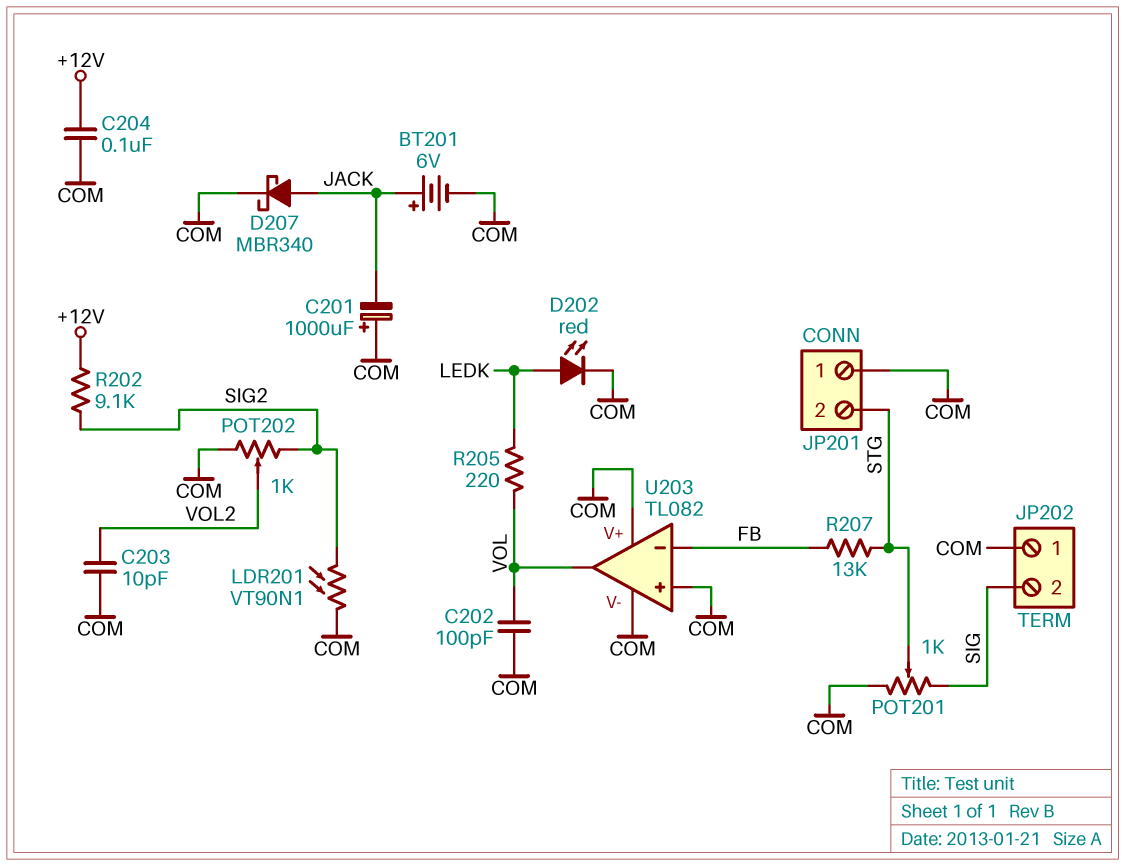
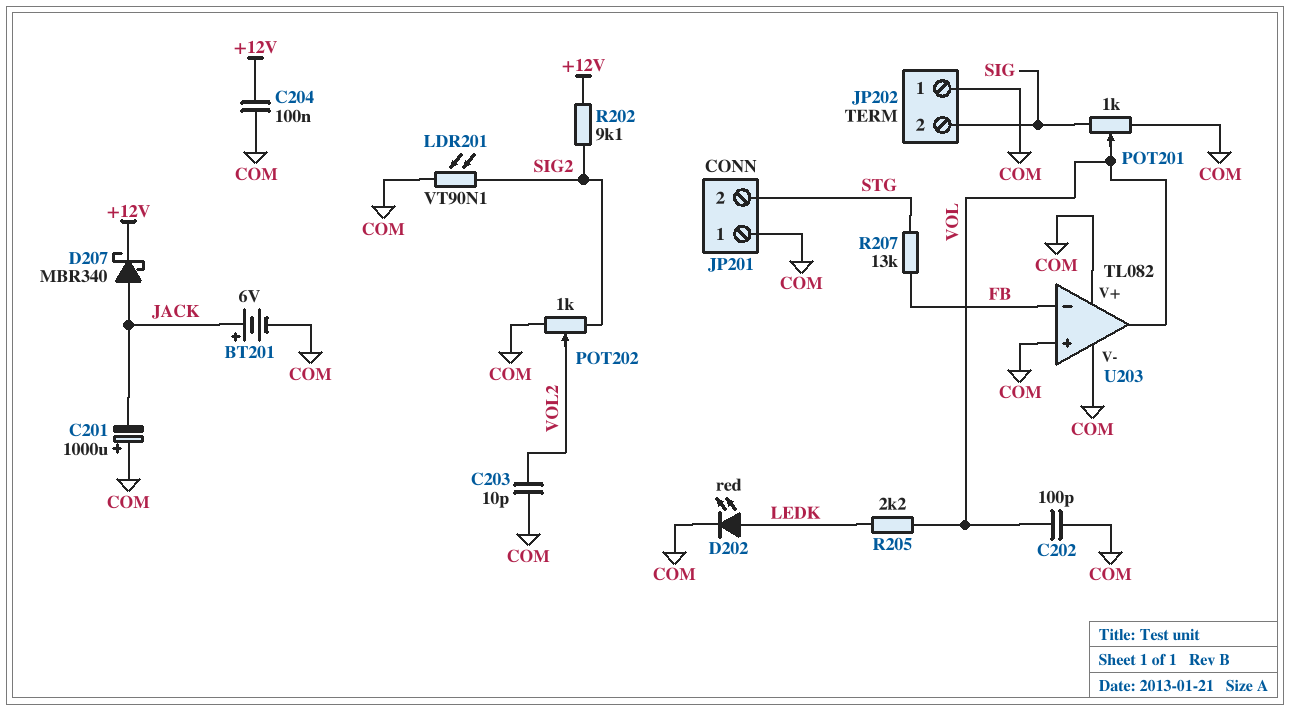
D207: schottky MBR340 (A JACK, K COM) -> schottky MBR340 (A JACK, K +12V)
POT201: 1k (COM, SIG, wiper STG) -> 1k (COM, SIG, wiper VOL)
R205: 220 (LEDK, VOL) -> 2.2k (LEDK, VOL)

